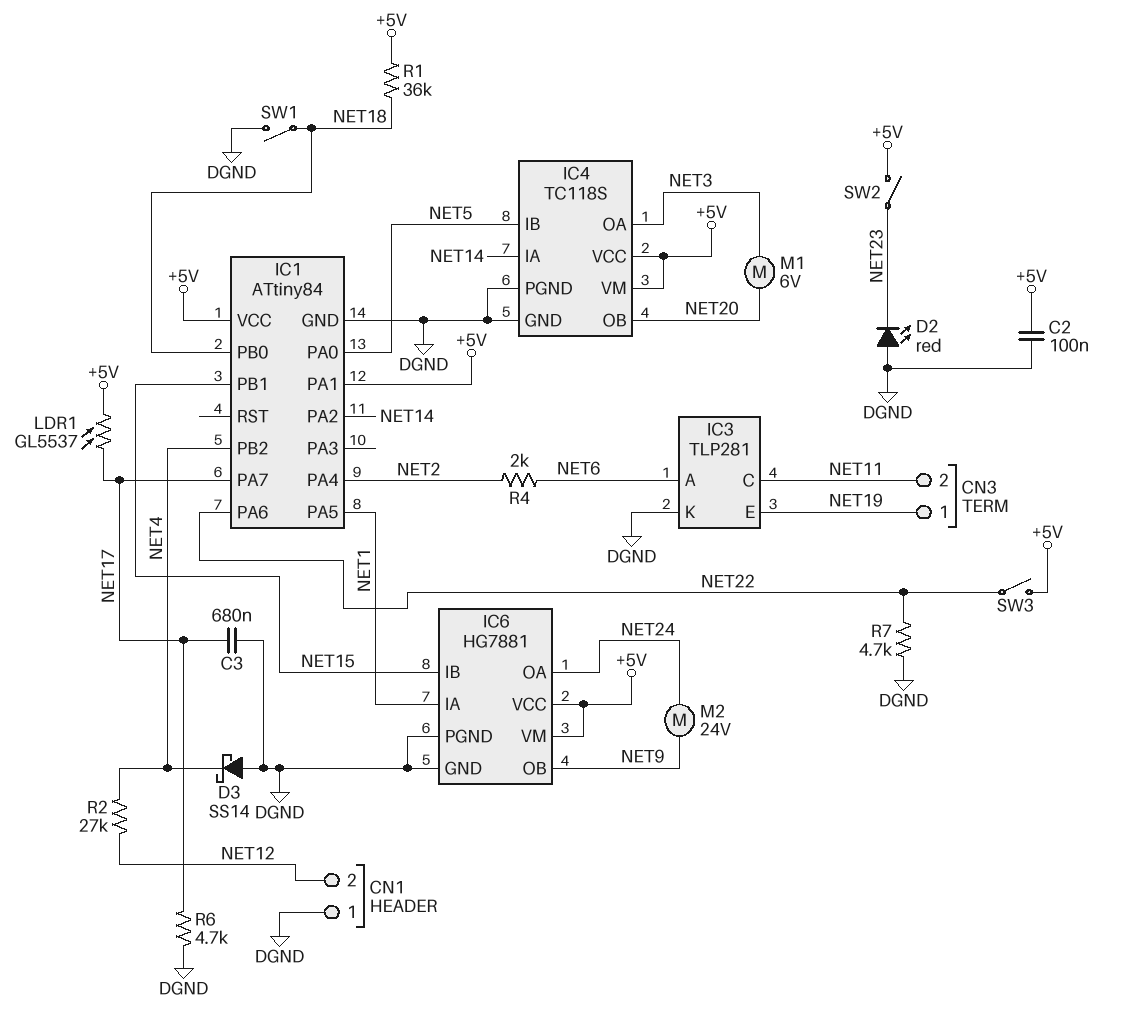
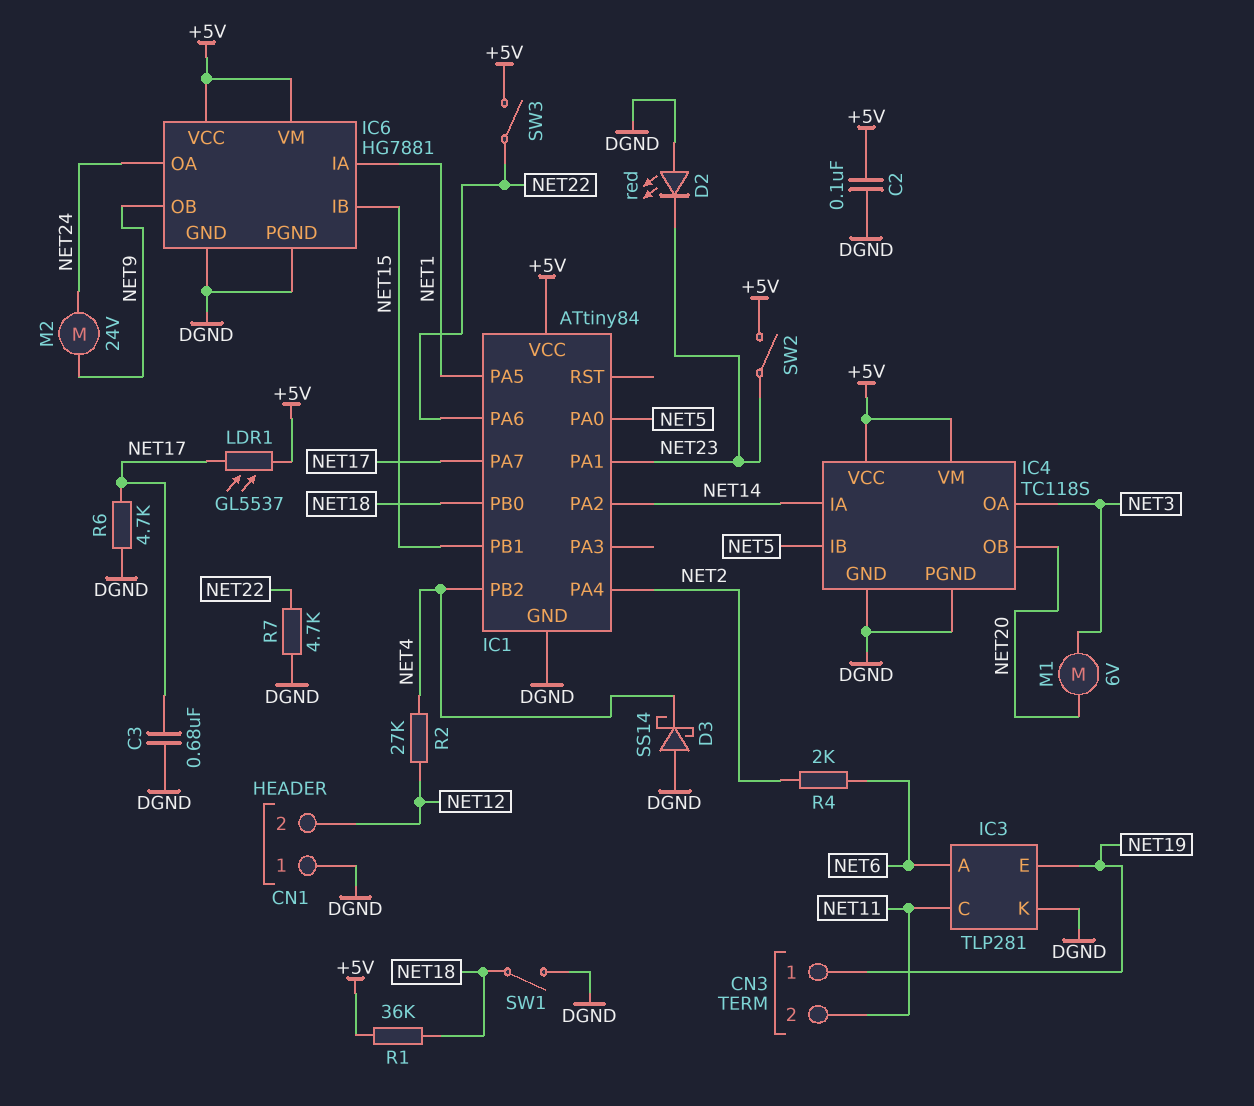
IC1 pin PA1: +5V -> NET23

